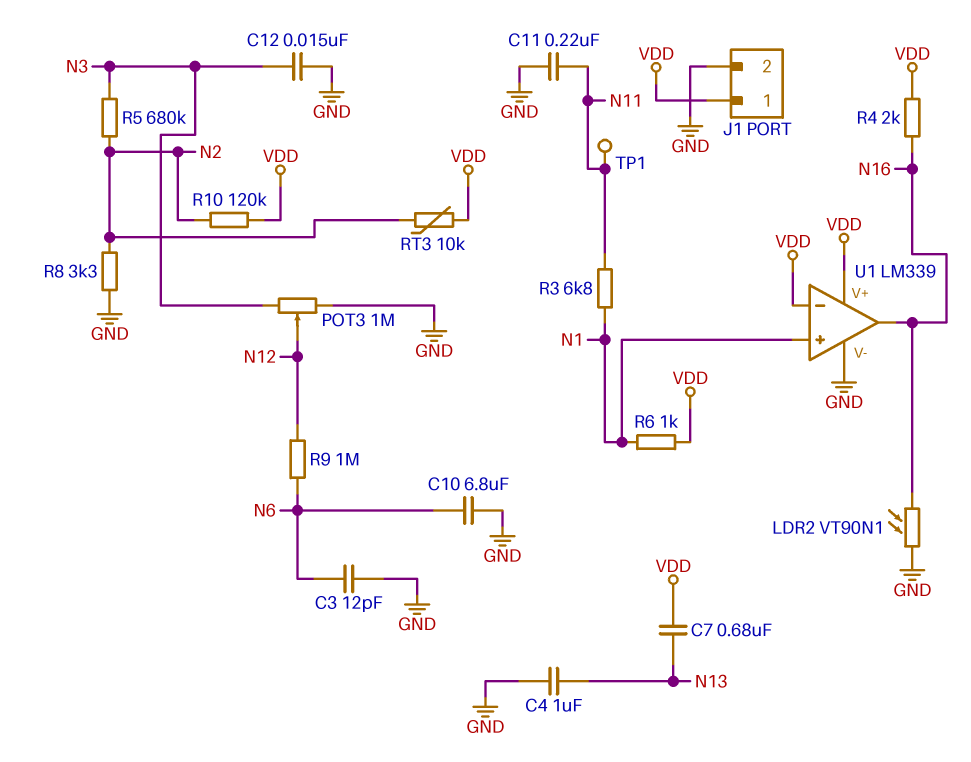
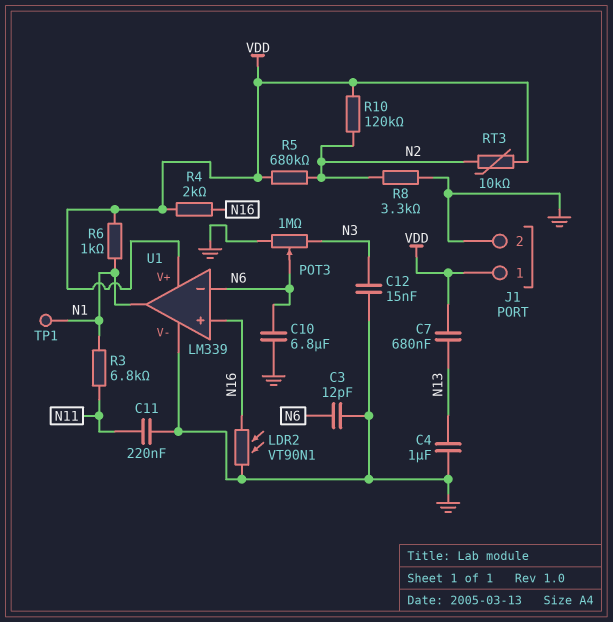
POT3: 1M (GND, N3, wiper N12) -> 1M (GND, N3, wiper N6)
R5: 680k (N2, N3) -> 680k (N2, VDD)
R9: 1M (N6, N12) -> none
TP1: test point (N11) -> test point (N1)
U1 pin in+: N1 -> N16
U1 pin in-: VDD -> N6
U1 pin out: N16 -> N1

